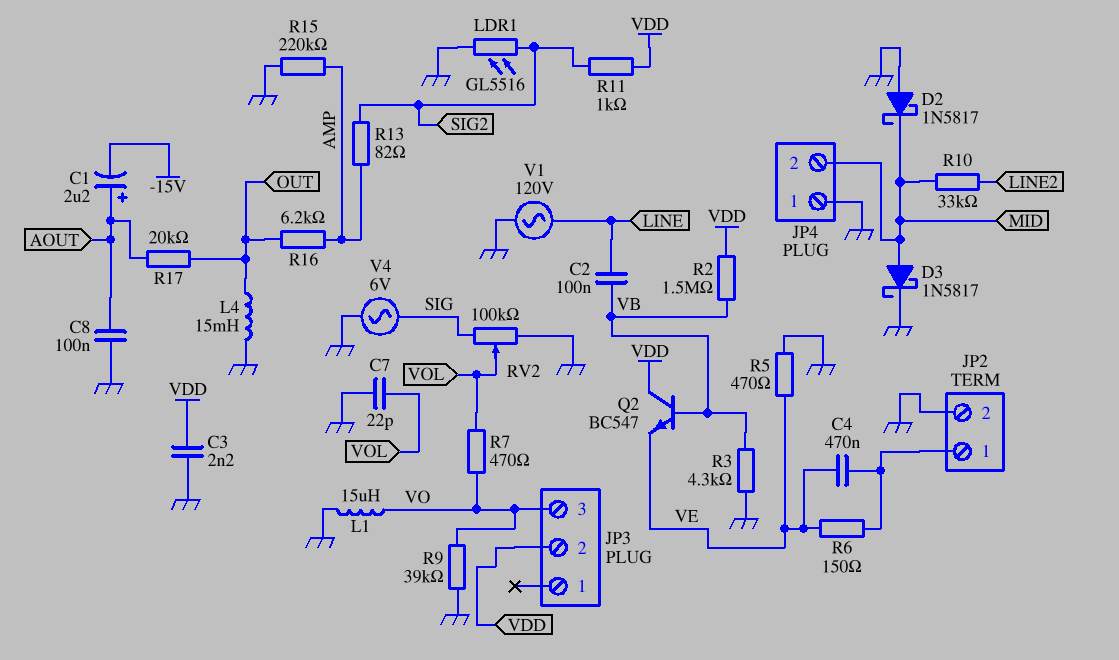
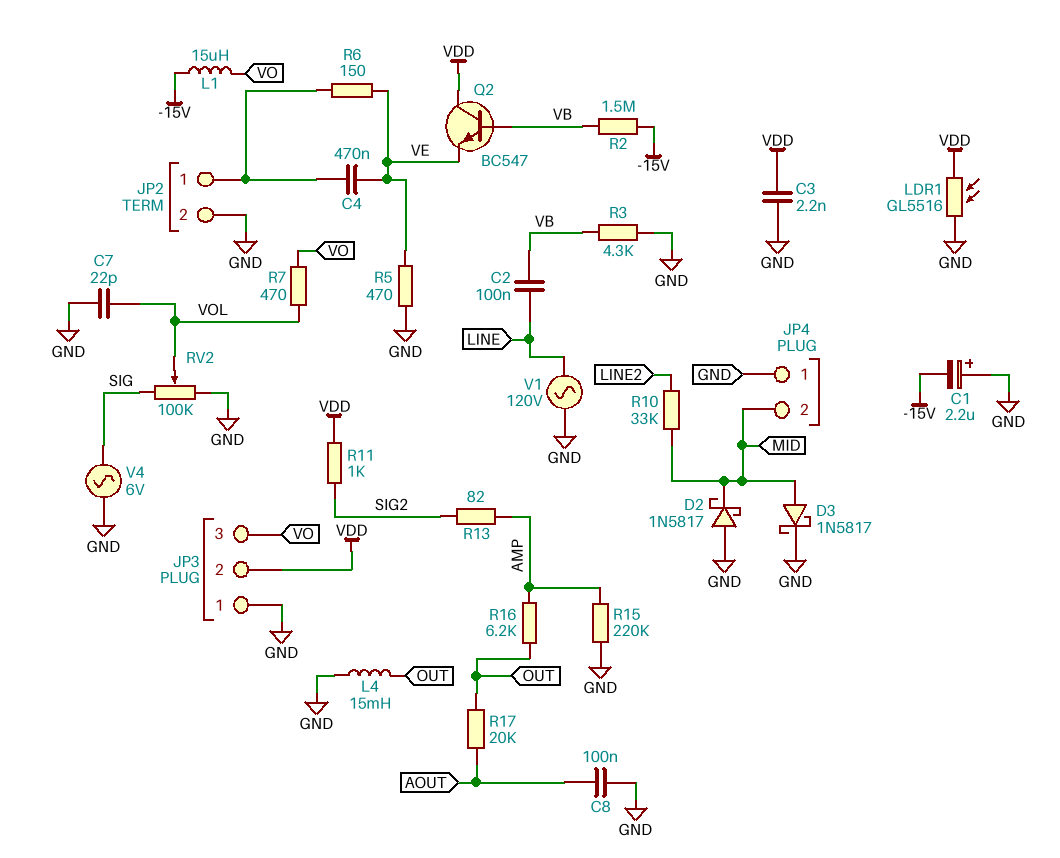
C1: 2.2uF (plus AOUT, minus -15V) -> 2.2uF (plus GND, minus -15V)
JP3 pin 1: none -> GND
L1: 15uH (GND, VO) -> 15uH (-15V, VO)
LDR1: GL5516 (GND, SIG2) -> GL5516 (GND, VDD)
R2: 1.5M (VB, VDD) -> 1.5M (-15V, VB)
R9: 39k (GND, VO) -> none

